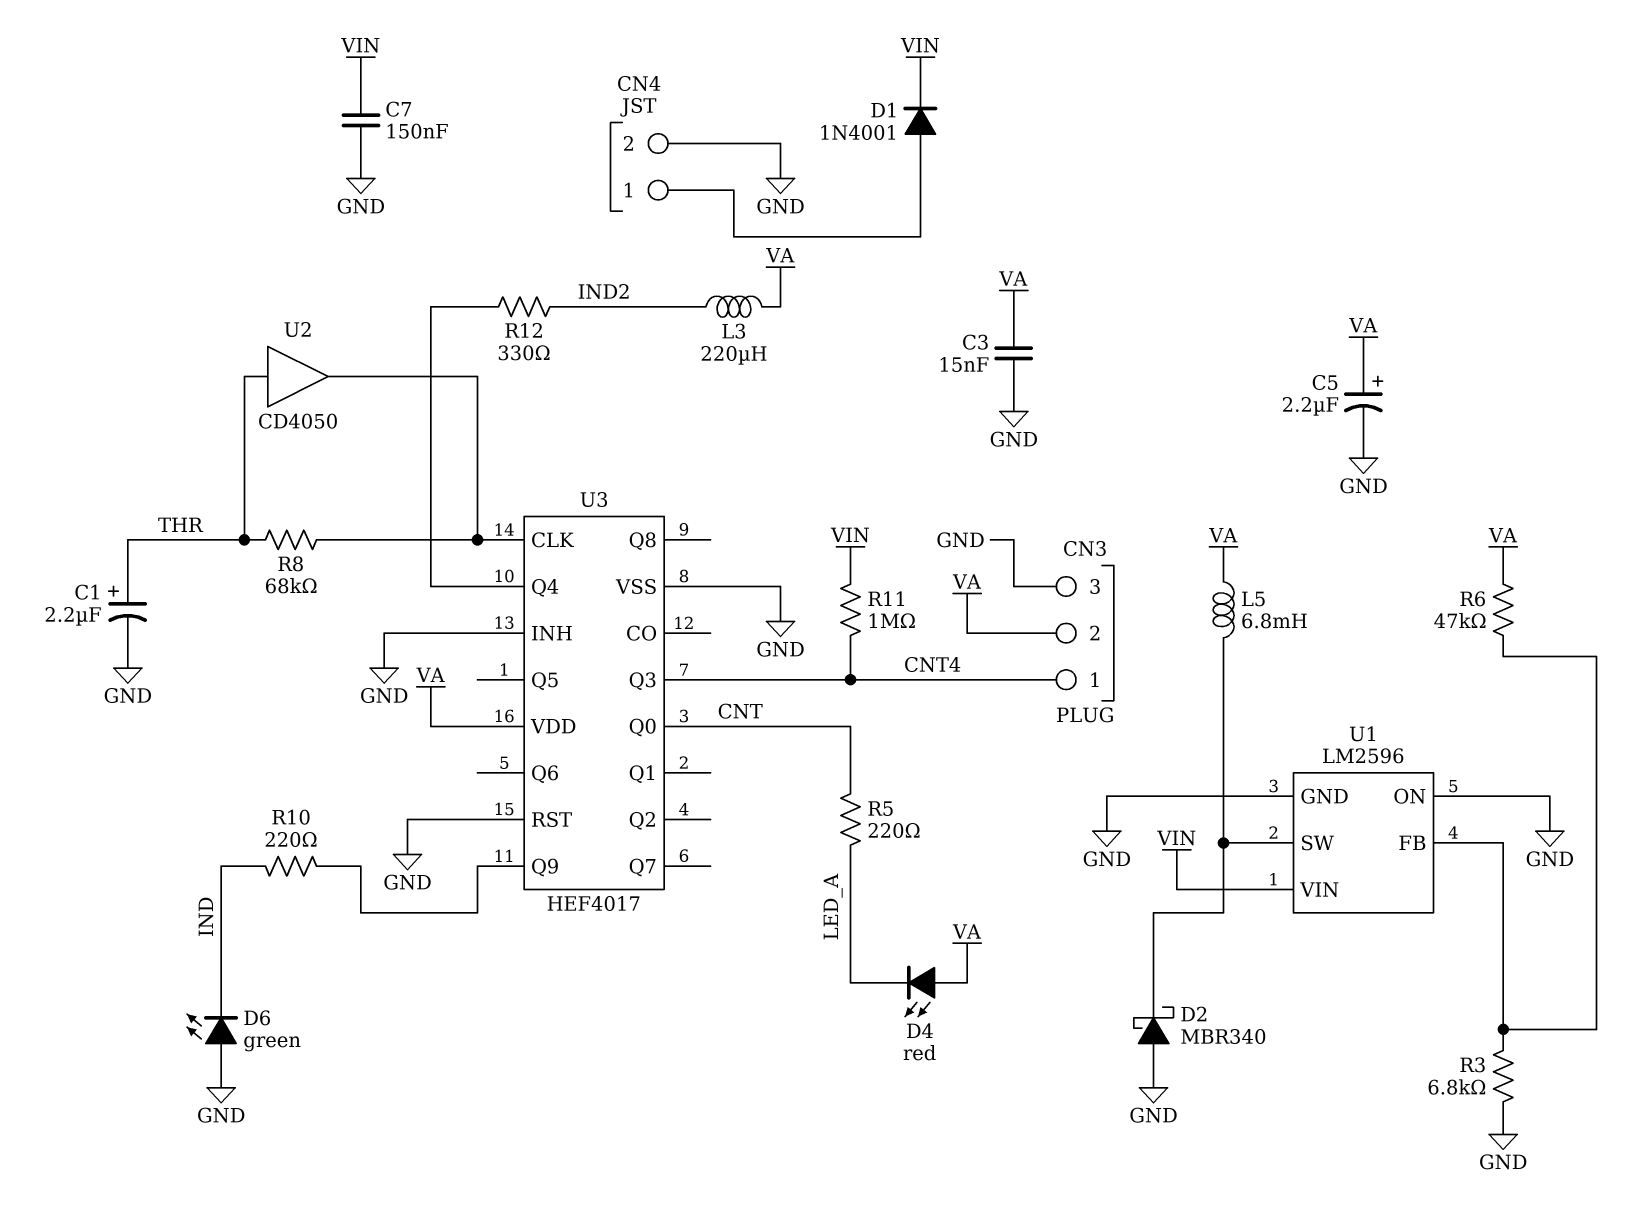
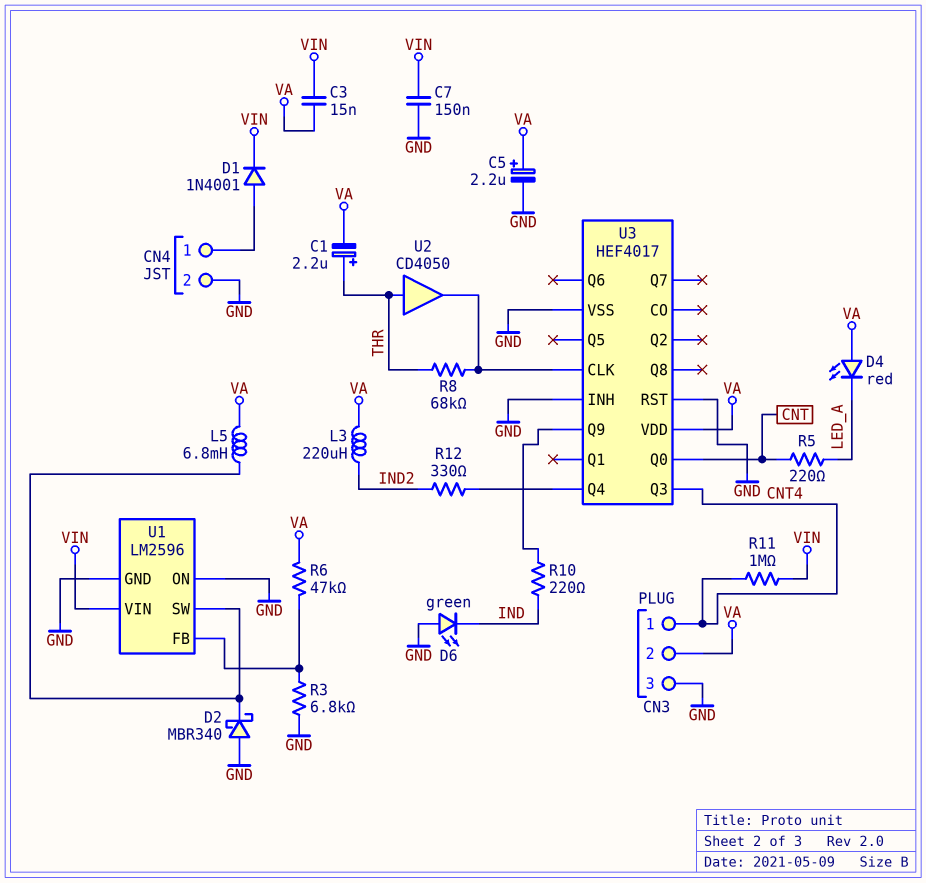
C1: 2.2uF (plus THR, minus GND) -> 2.2uF (plus THR, minus VA)
C3: 15nF (GND, VA) -> 15nF (VA, VIN)

